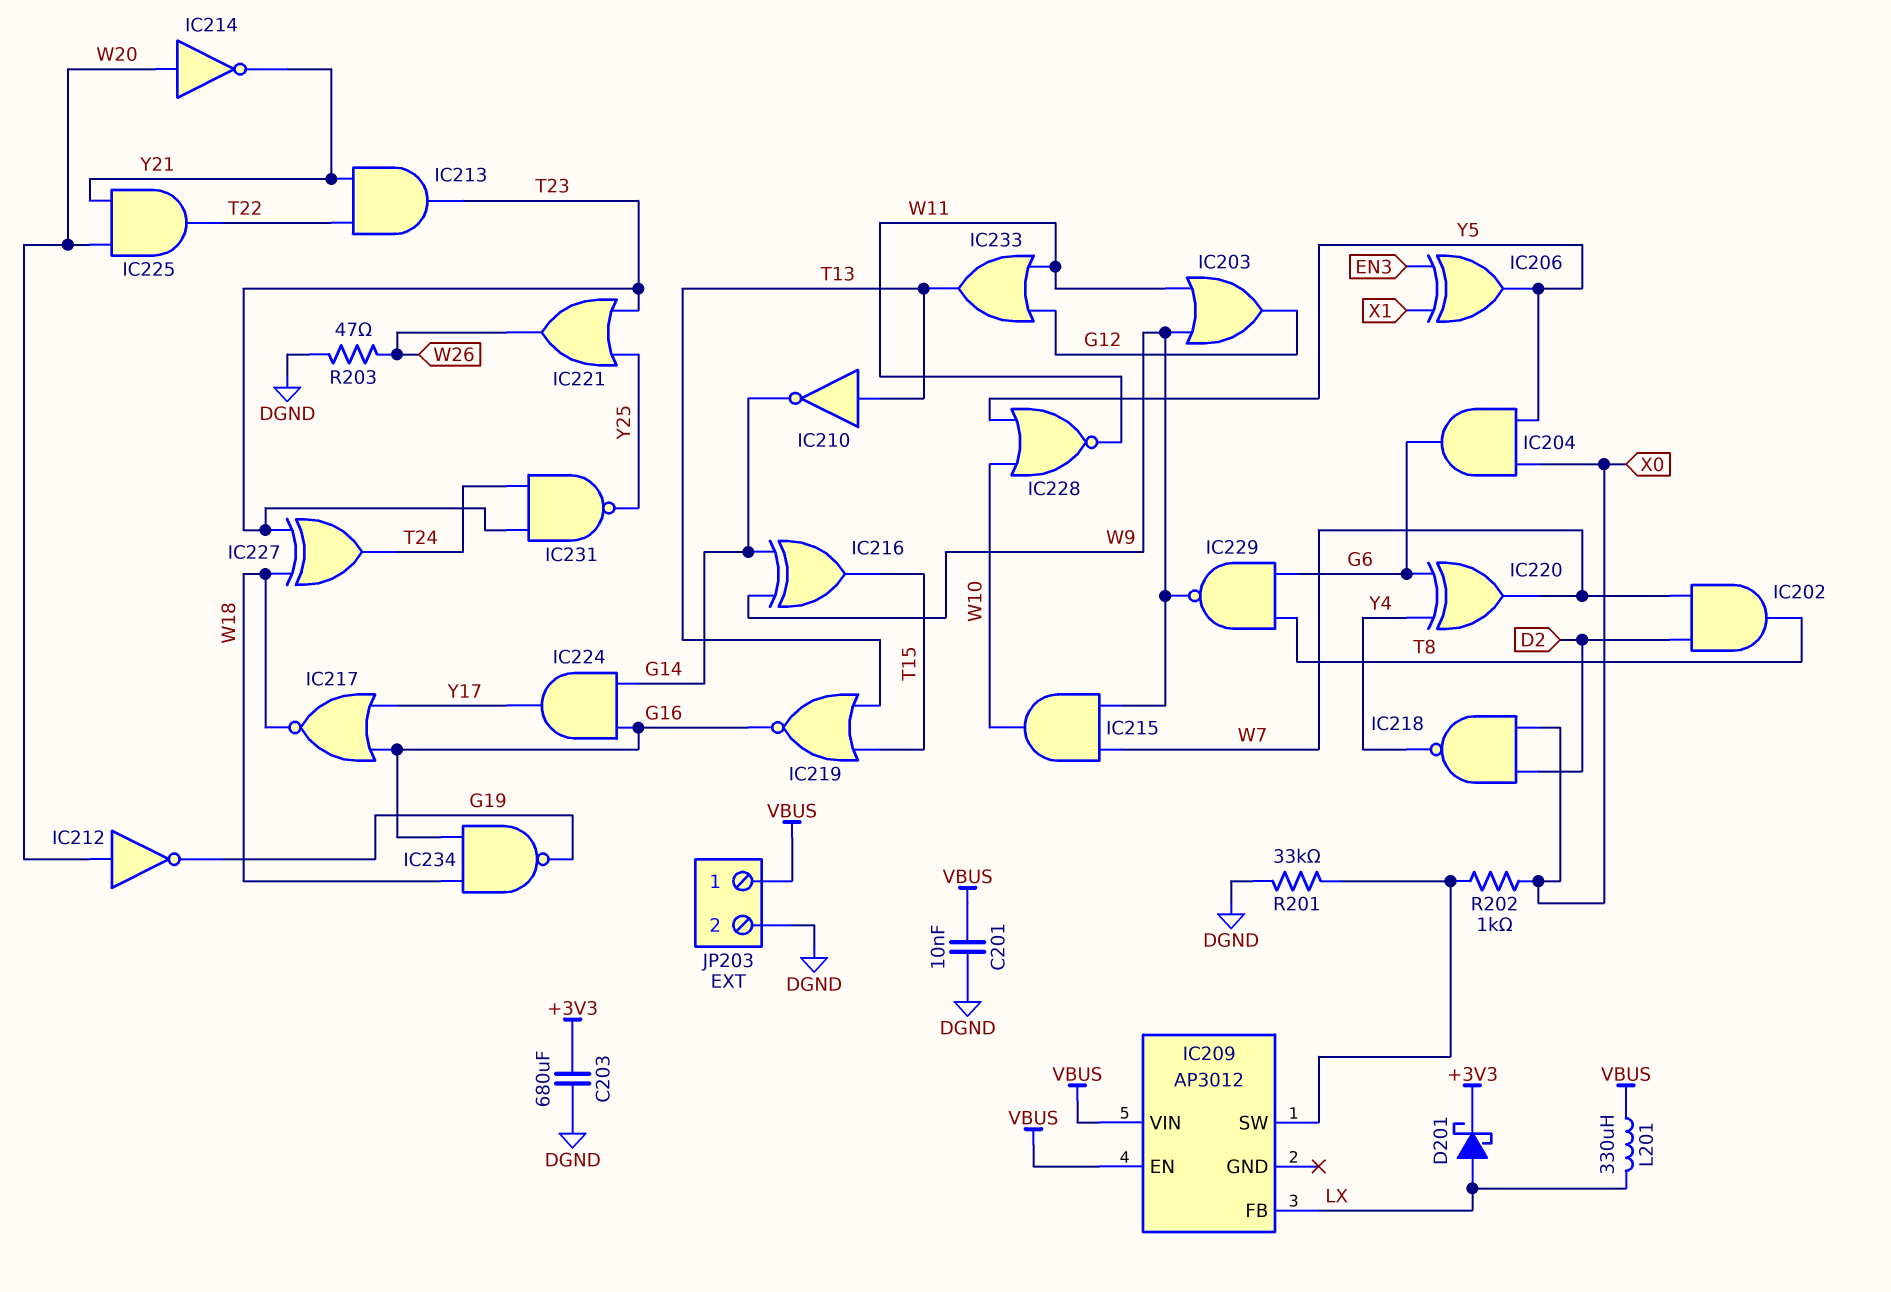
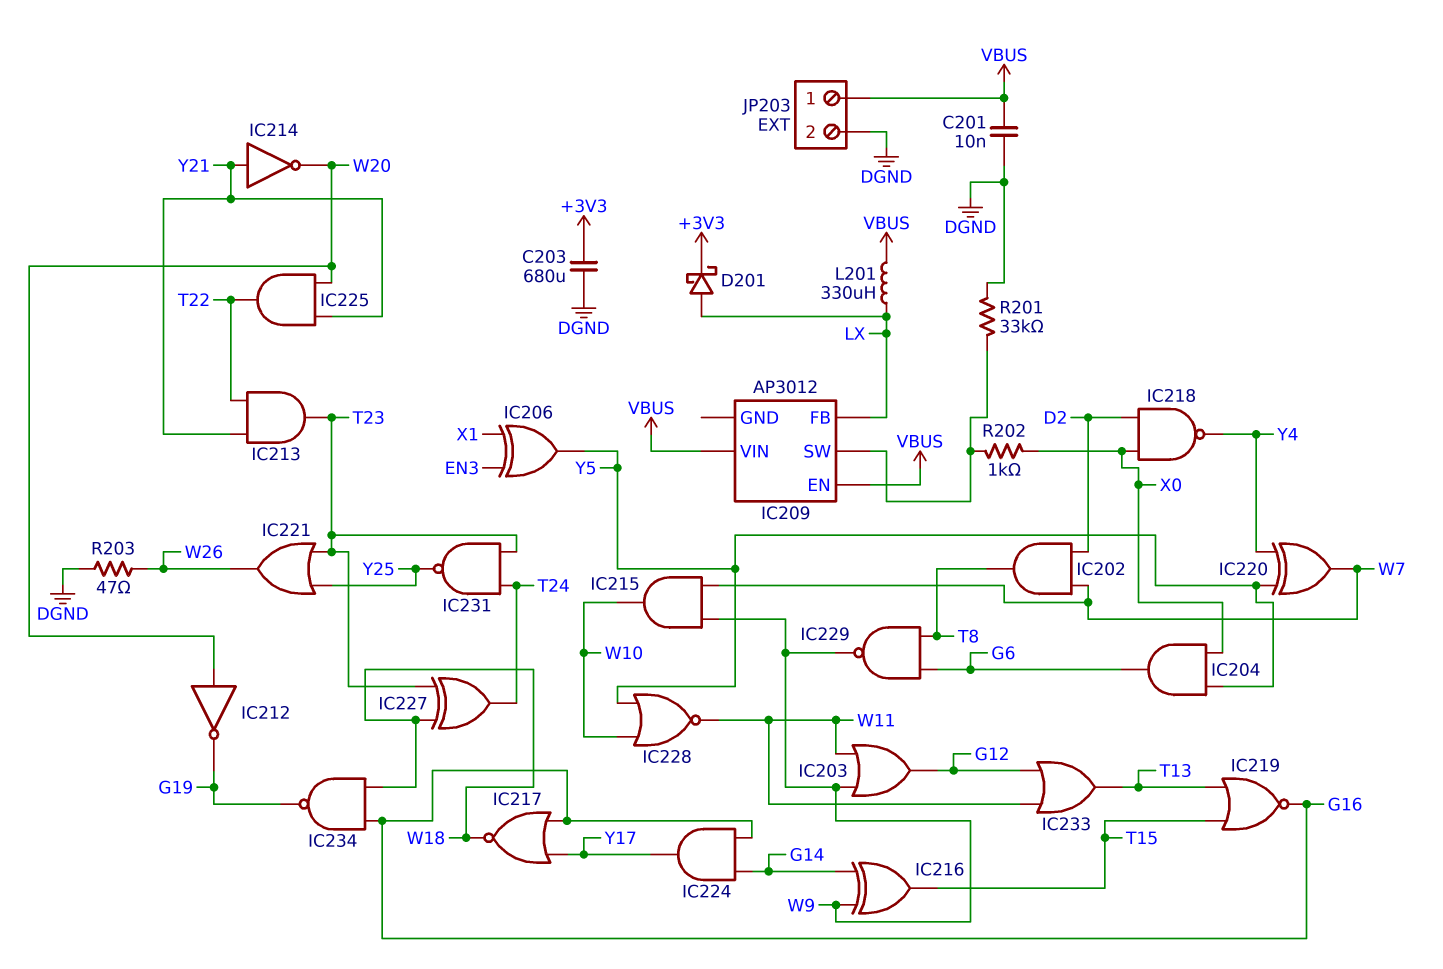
IC210: NOT (in T13, out G14) -> none
IC214: NOT (in W20, out Y21) -> NOT (in Y21, out W20)
IC220: XOR (in G6, in Y4, out W7) -> XOR (in Y4, in Y5, out W7)

